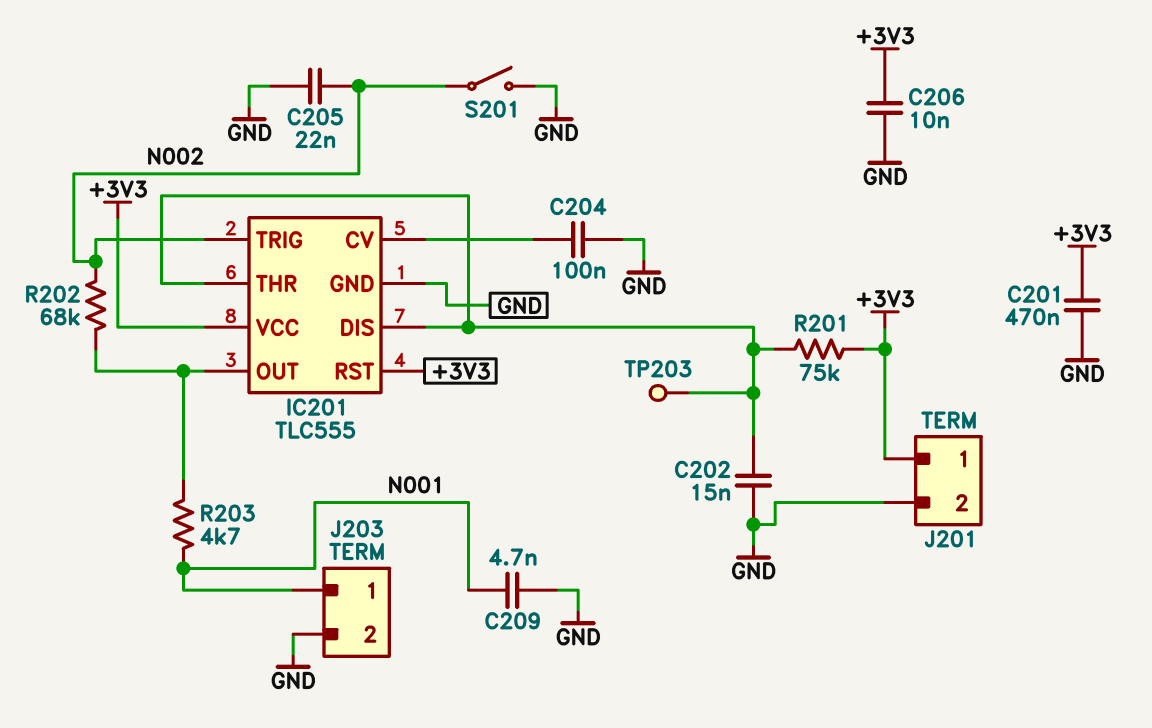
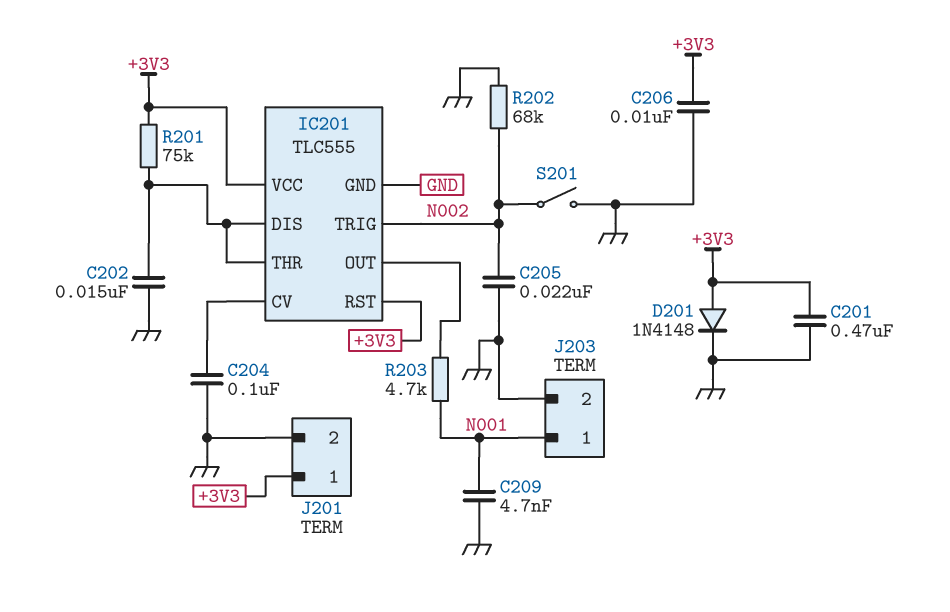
D201: none -> diode 1N4148 (A +3V3, K GND)
R202: 68k (IC201/OUT, N002) -> 68k (GND, N002)
TP203: test point (IC201/DIS) -> none

